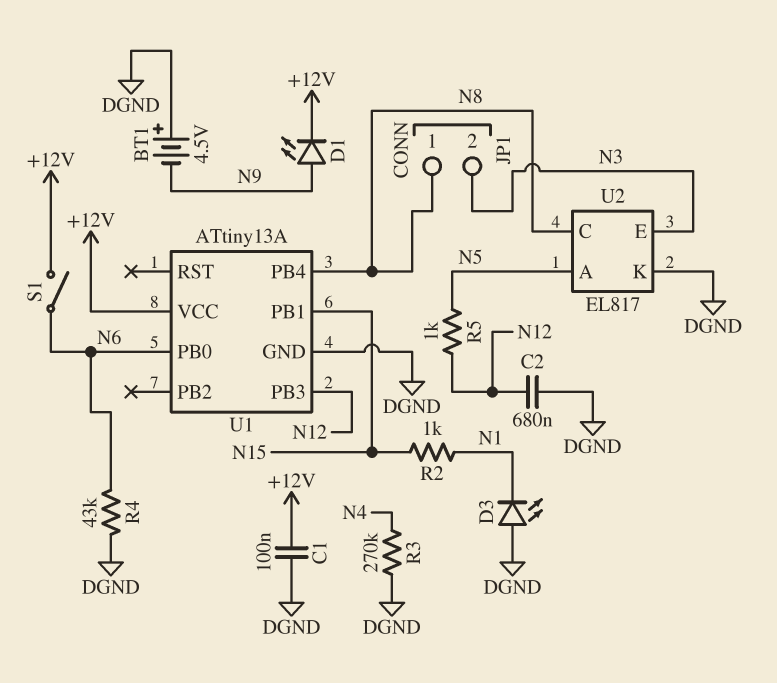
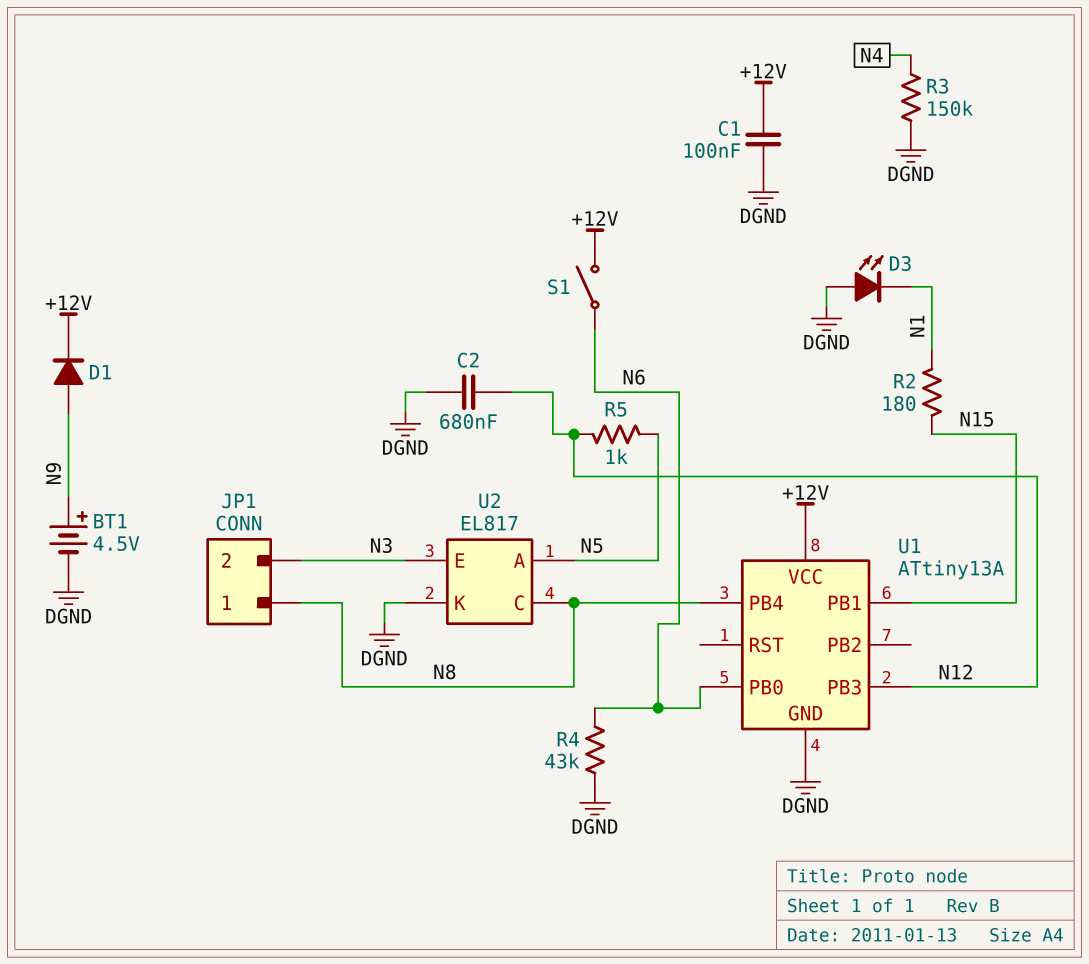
BT1: 4.5V (plus DGND, minus N9) -> 4.5V (plus N9, minus DGND)
D1: LED (A N9, K +12V) -> diode (A N9, K +12V)
R2: 1k (N1, N15) -> 180 (N1, N15)
R3: 270k (DGND, N4) -> 150k (DGND, N4)

